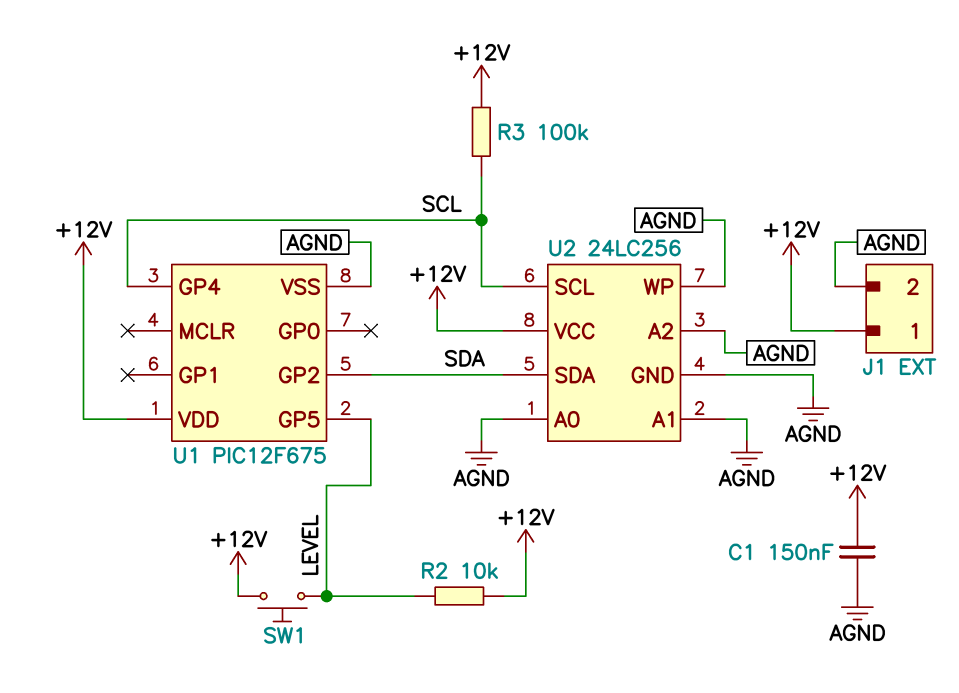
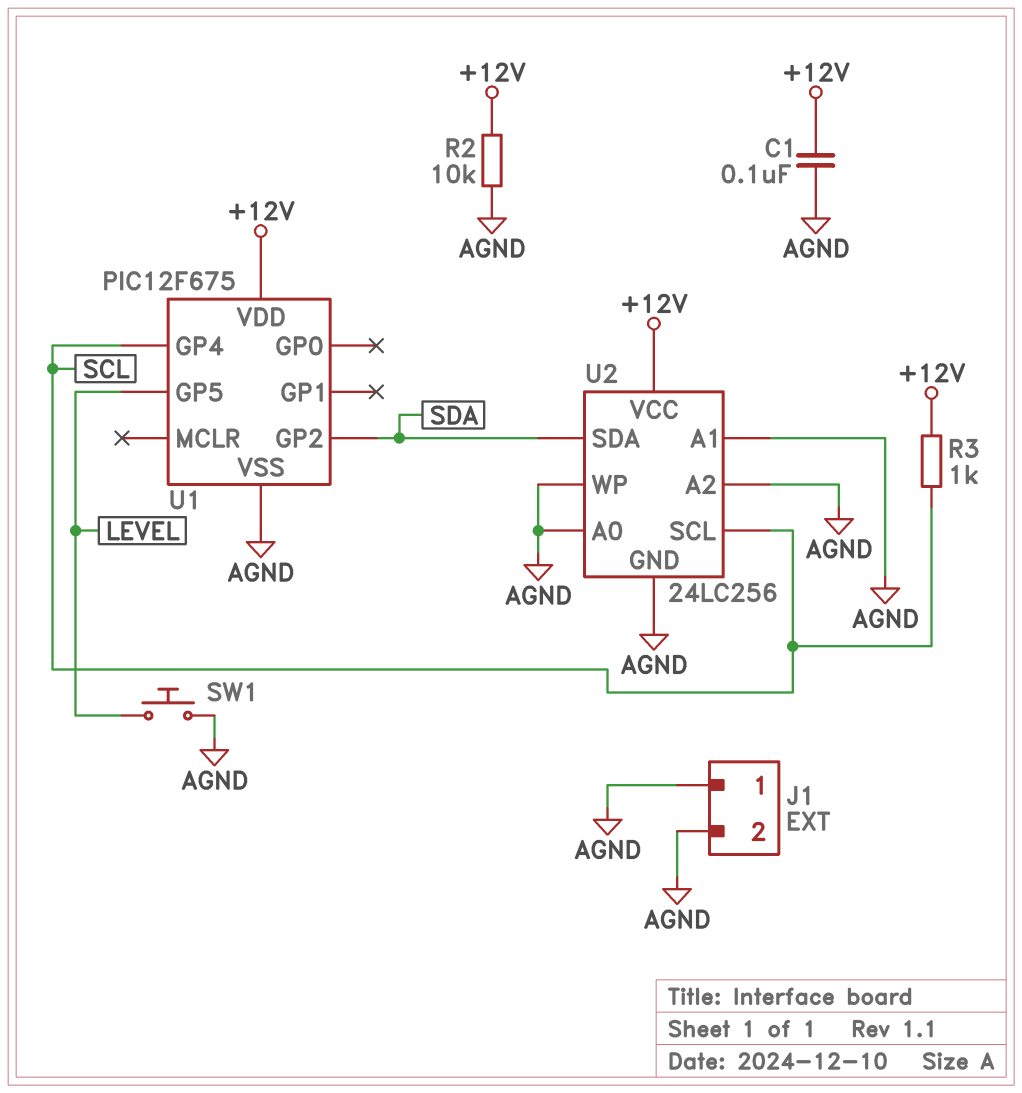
C1: 150nF (+12V, AGND) -> 100nF (+12V, AGND)
J1 pin 1: +12V -> AGND
R2: 10k (+12V, LEVEL) -> 10k (+12V, AGND)
R3: 100k (+12V, SCL) -> 1k (+12V, SCL)
SW1: button (+12V, LEVEL) -> button (AGND, LEVEL)

